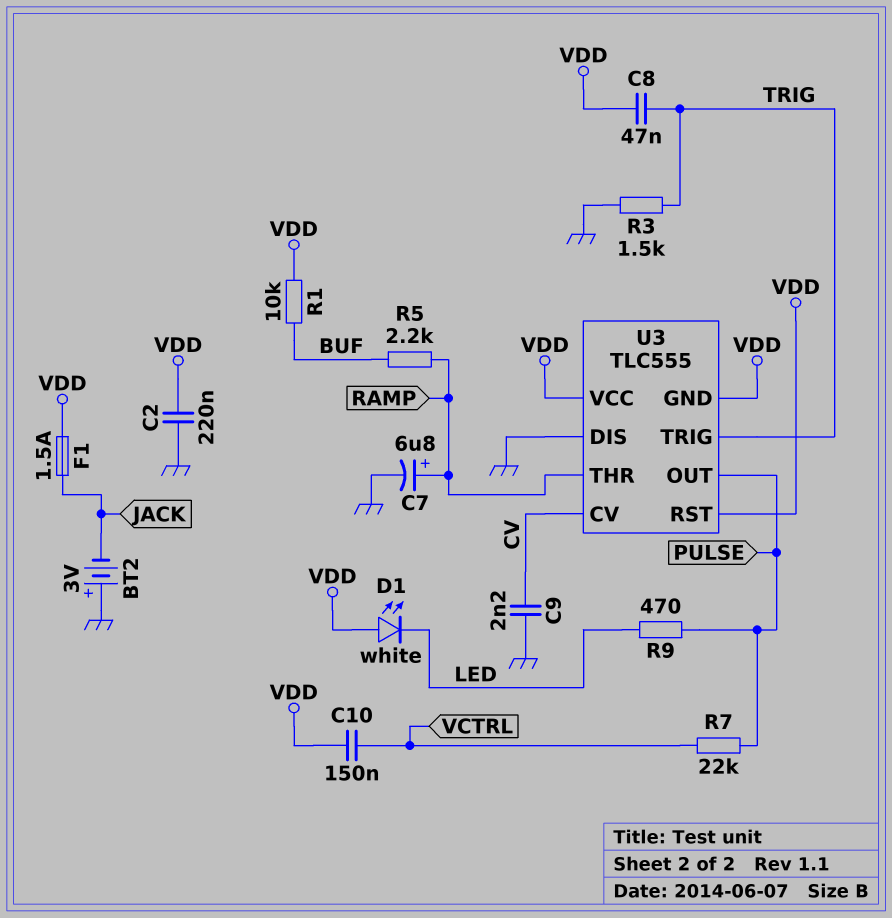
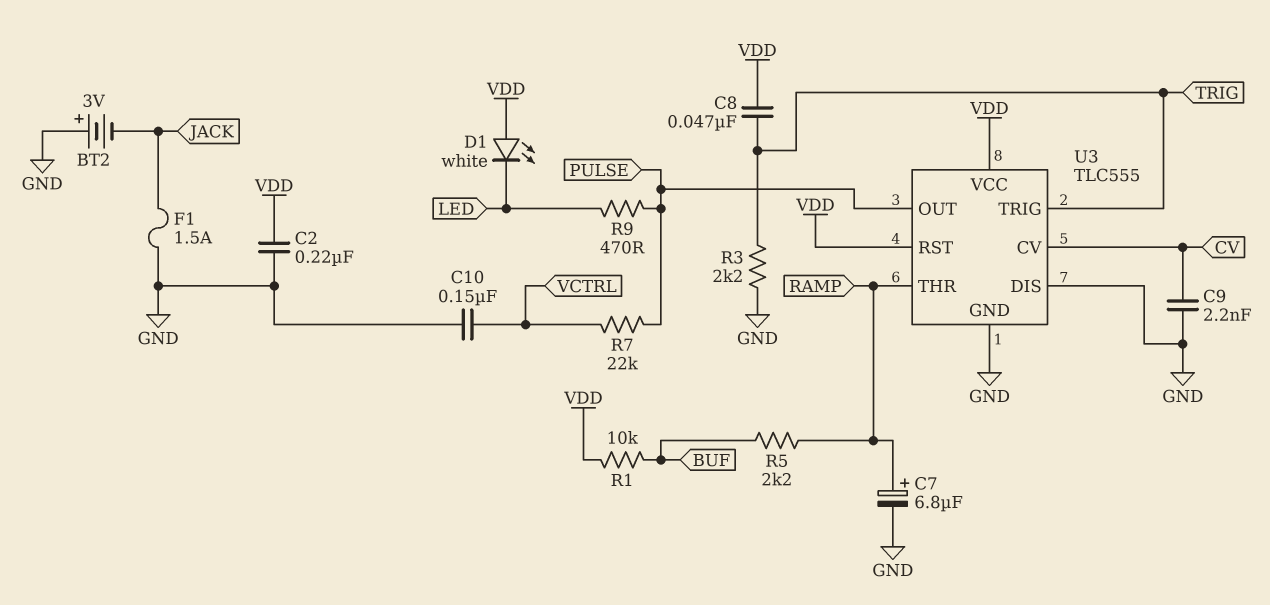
C10: 150nF (VCTRL, VDD) -> 150nF (GND, VCTRL)
F1: 1.5A (JACK, VDD) -> 1.5A (GND, JACK)
R3: 1.5k (GND, TRIG) -> 2.2k (GND, TRIG)
U3 pin GND: VDD -> GND

